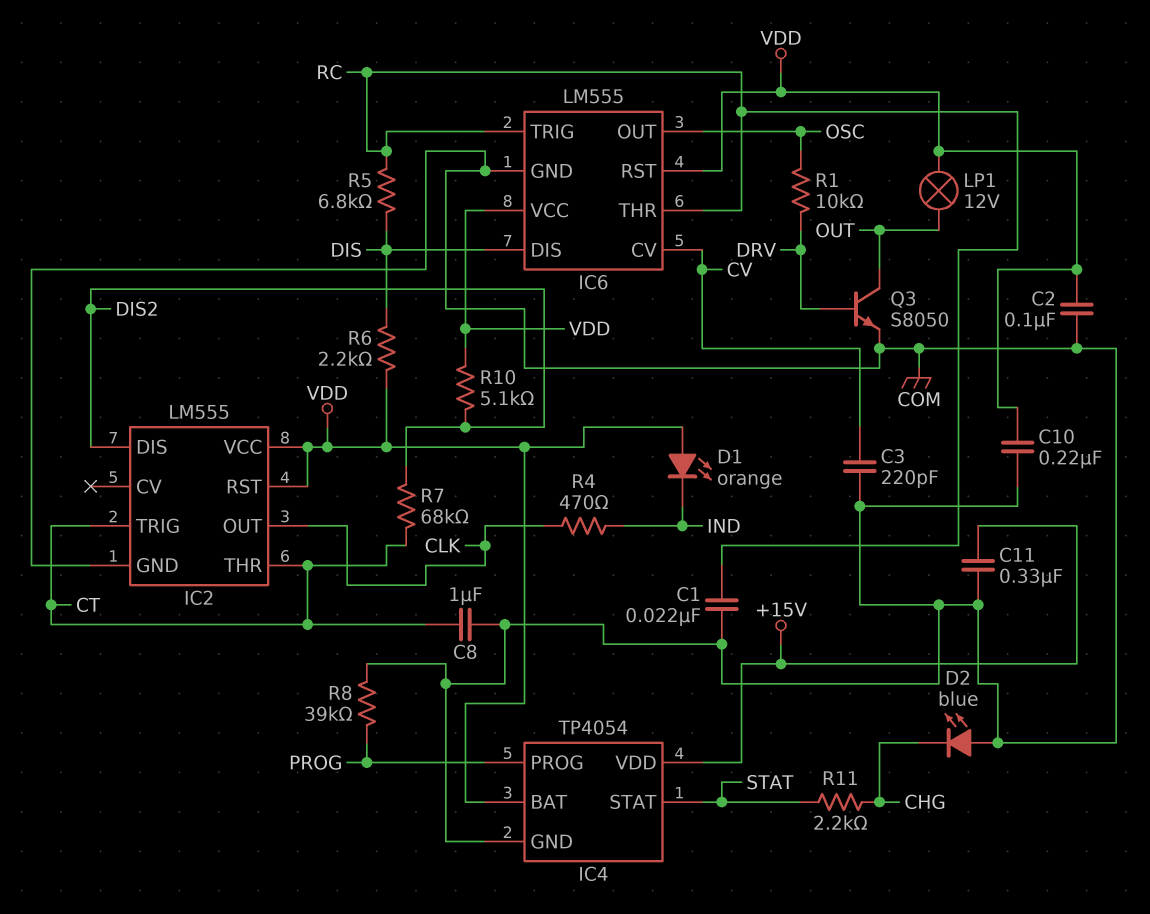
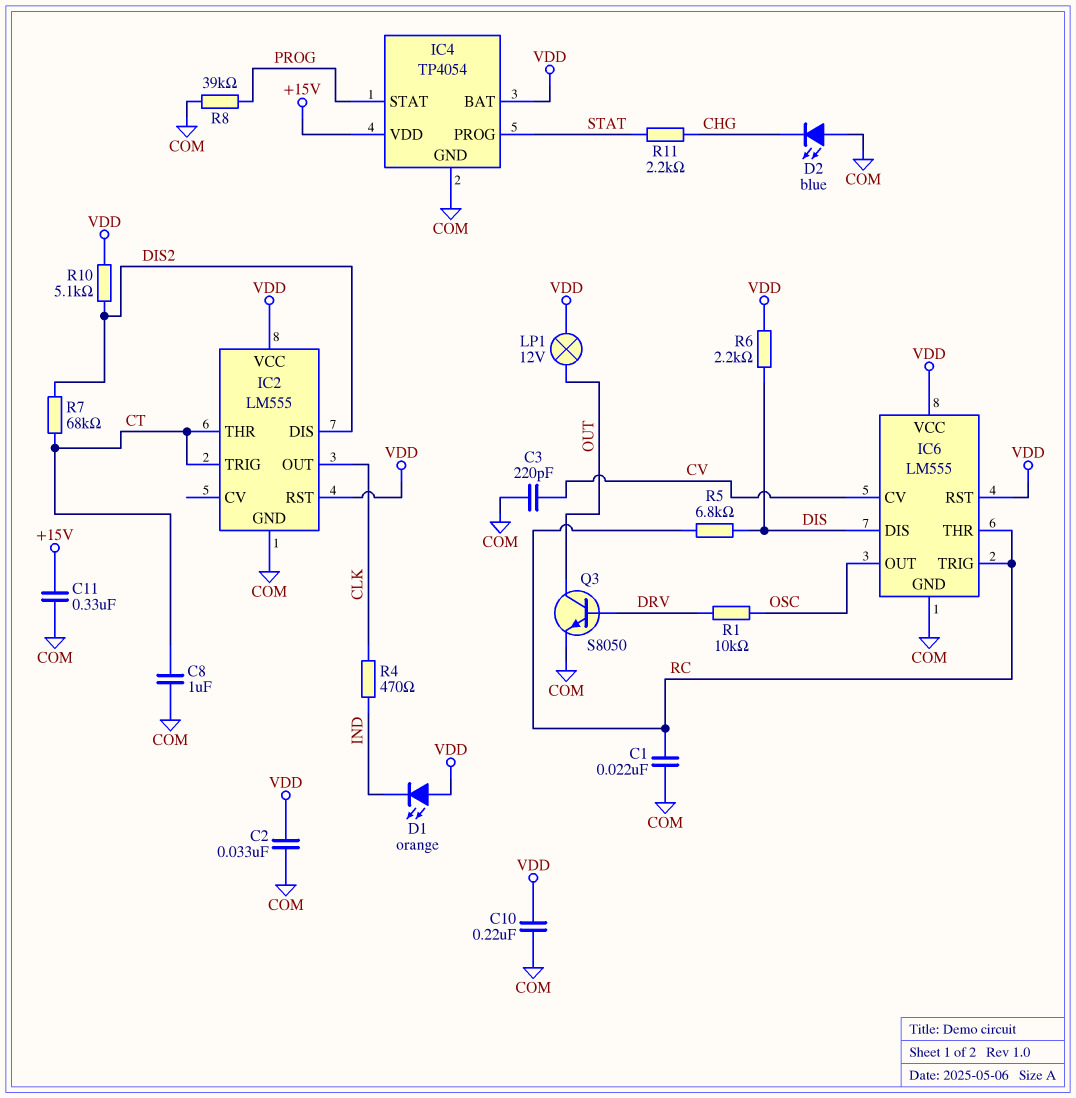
C2: 100nF (COM, VDD) -> 33nF (COM, VDD)
IC4 pin PROG: PROG -> STAT
IC4 pin STAT: STAT -> PROG

